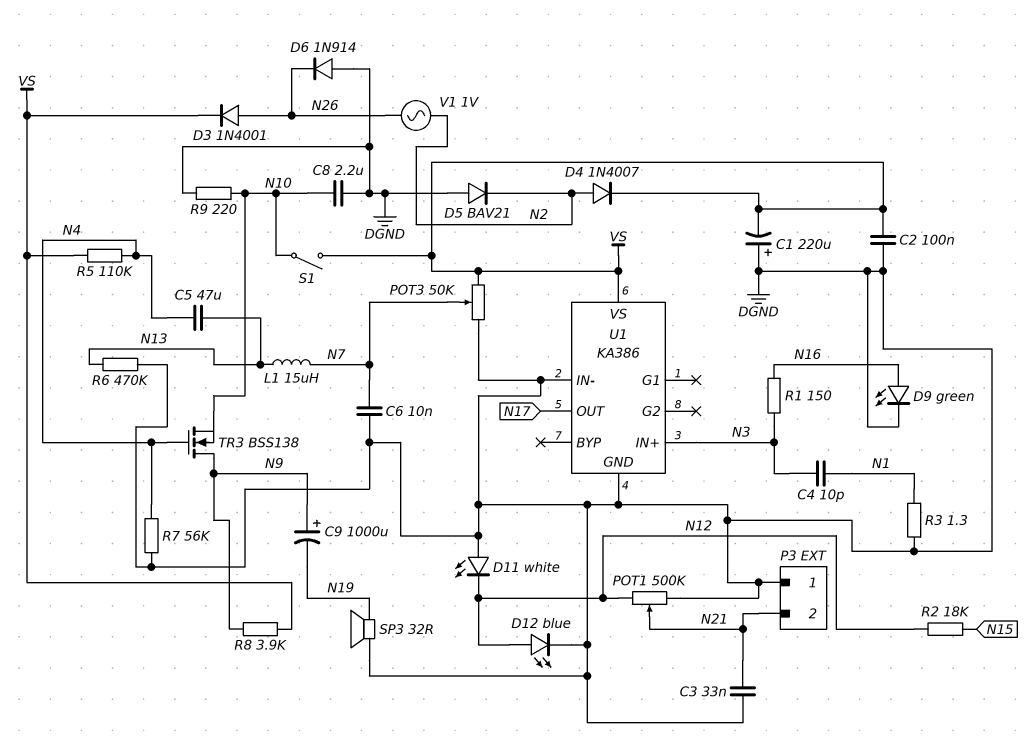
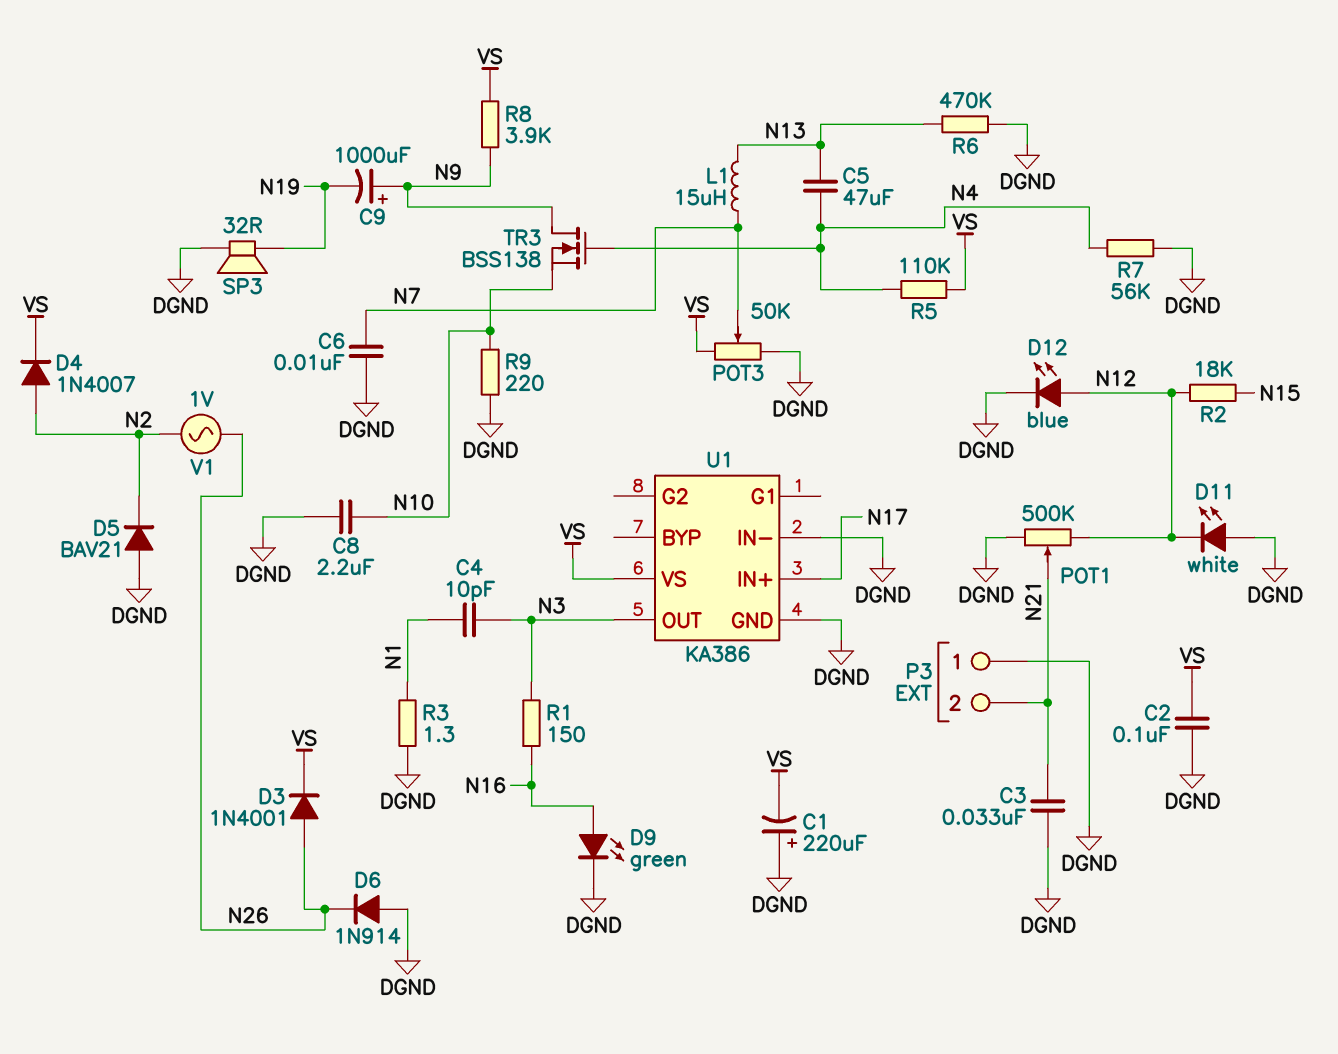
S1: switch (N10, VS) -> none
U1 pin IN+: N3 -> N17
U1 pin OUT: N17 -> N3

